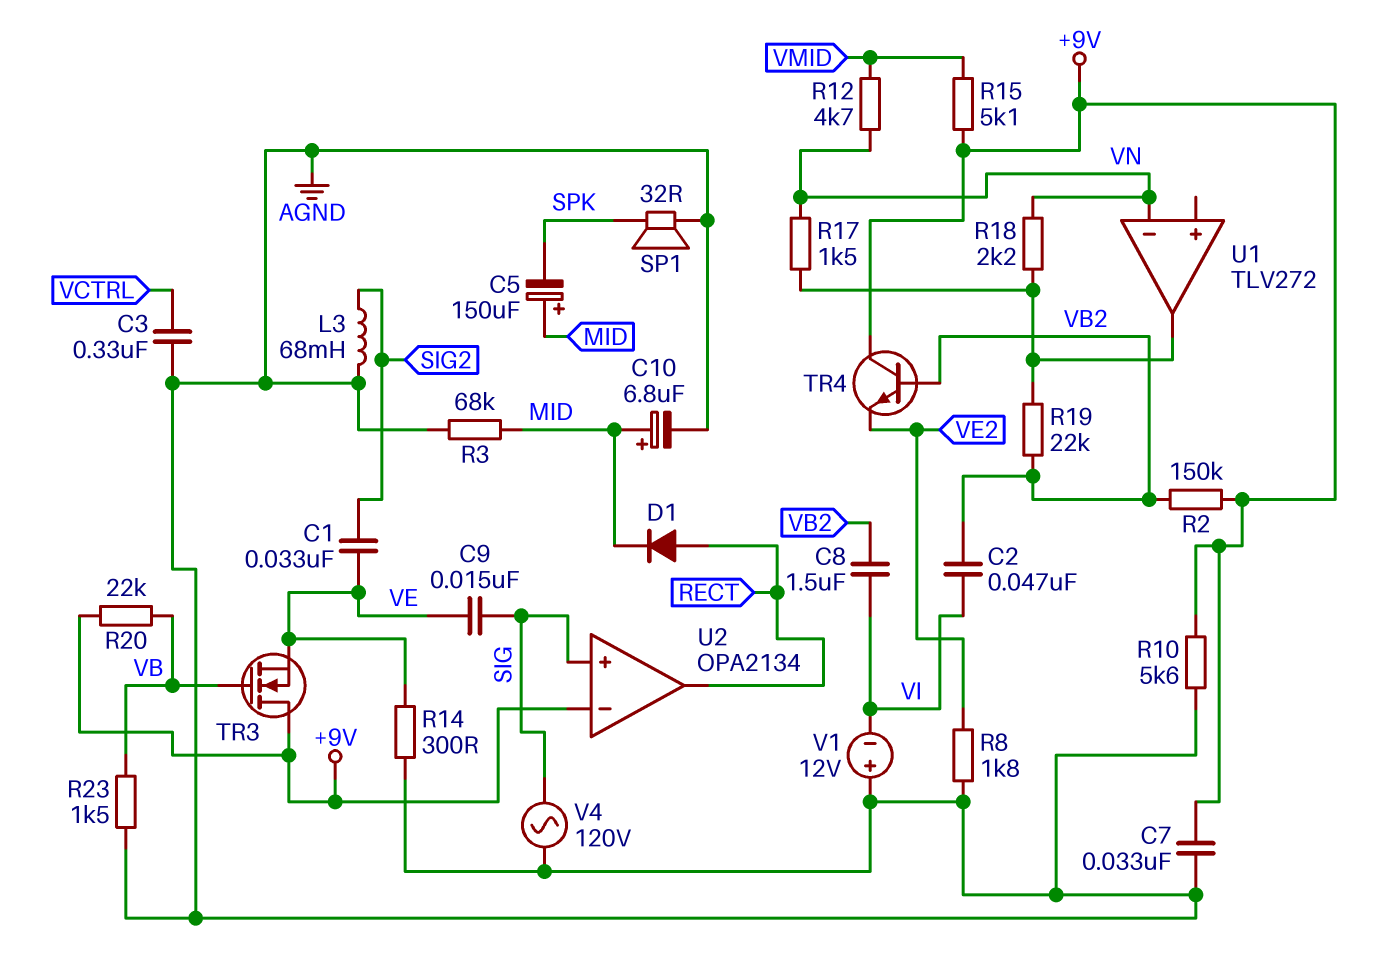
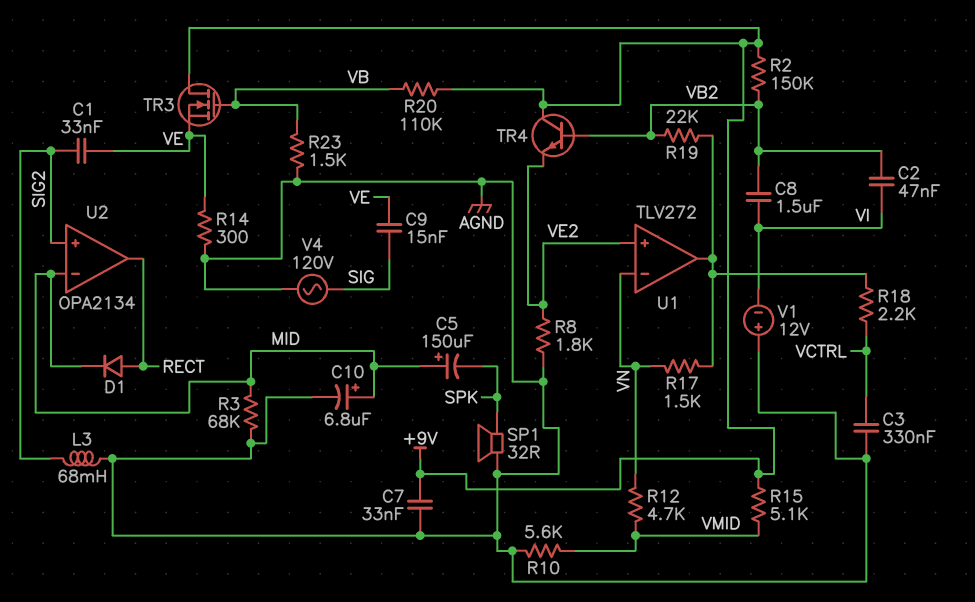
R10: 5.6k (+9V, AGND) -> 5.6k (AGND, VMID)
R18: 2.2k (U1/out, VN) -> 2.2k (U1/out, VCTRL)
R20: 22k (+9V, VB) -> 110k (+9V, VB)
U1 pin in+: none -> VE2
U2 pin in+: SIG -> SIG2
U2 pin in-: +9V -> MID

